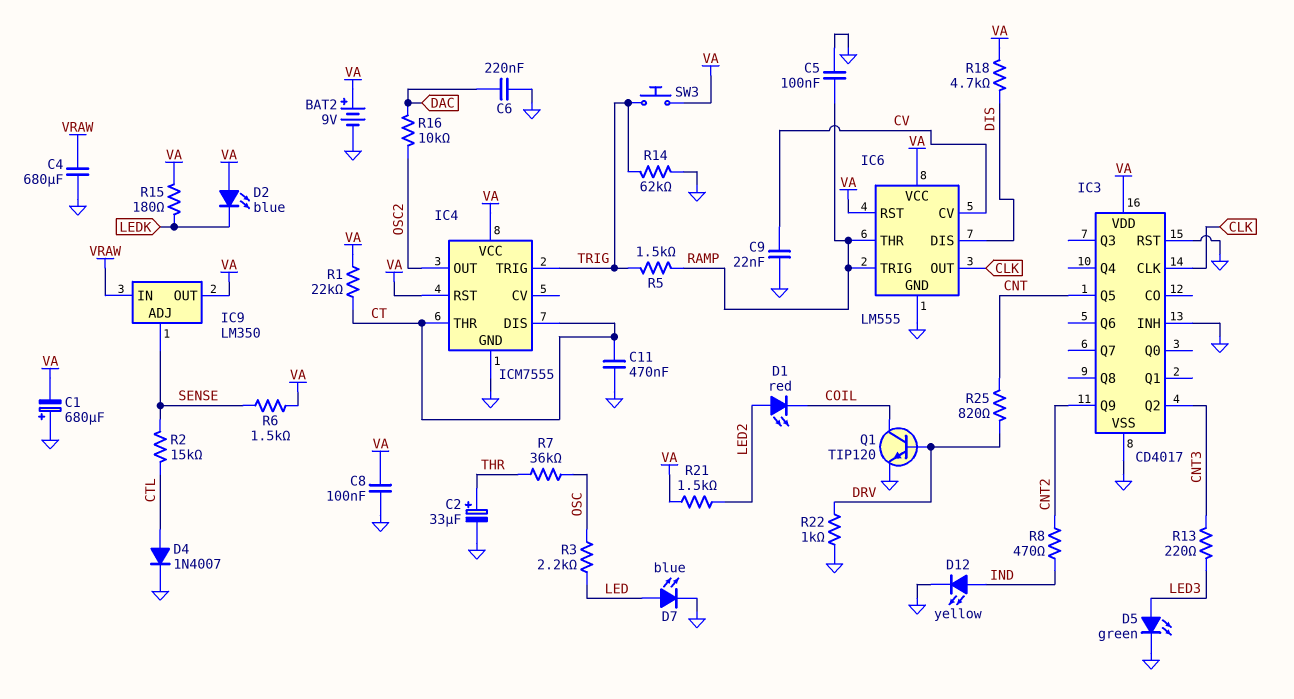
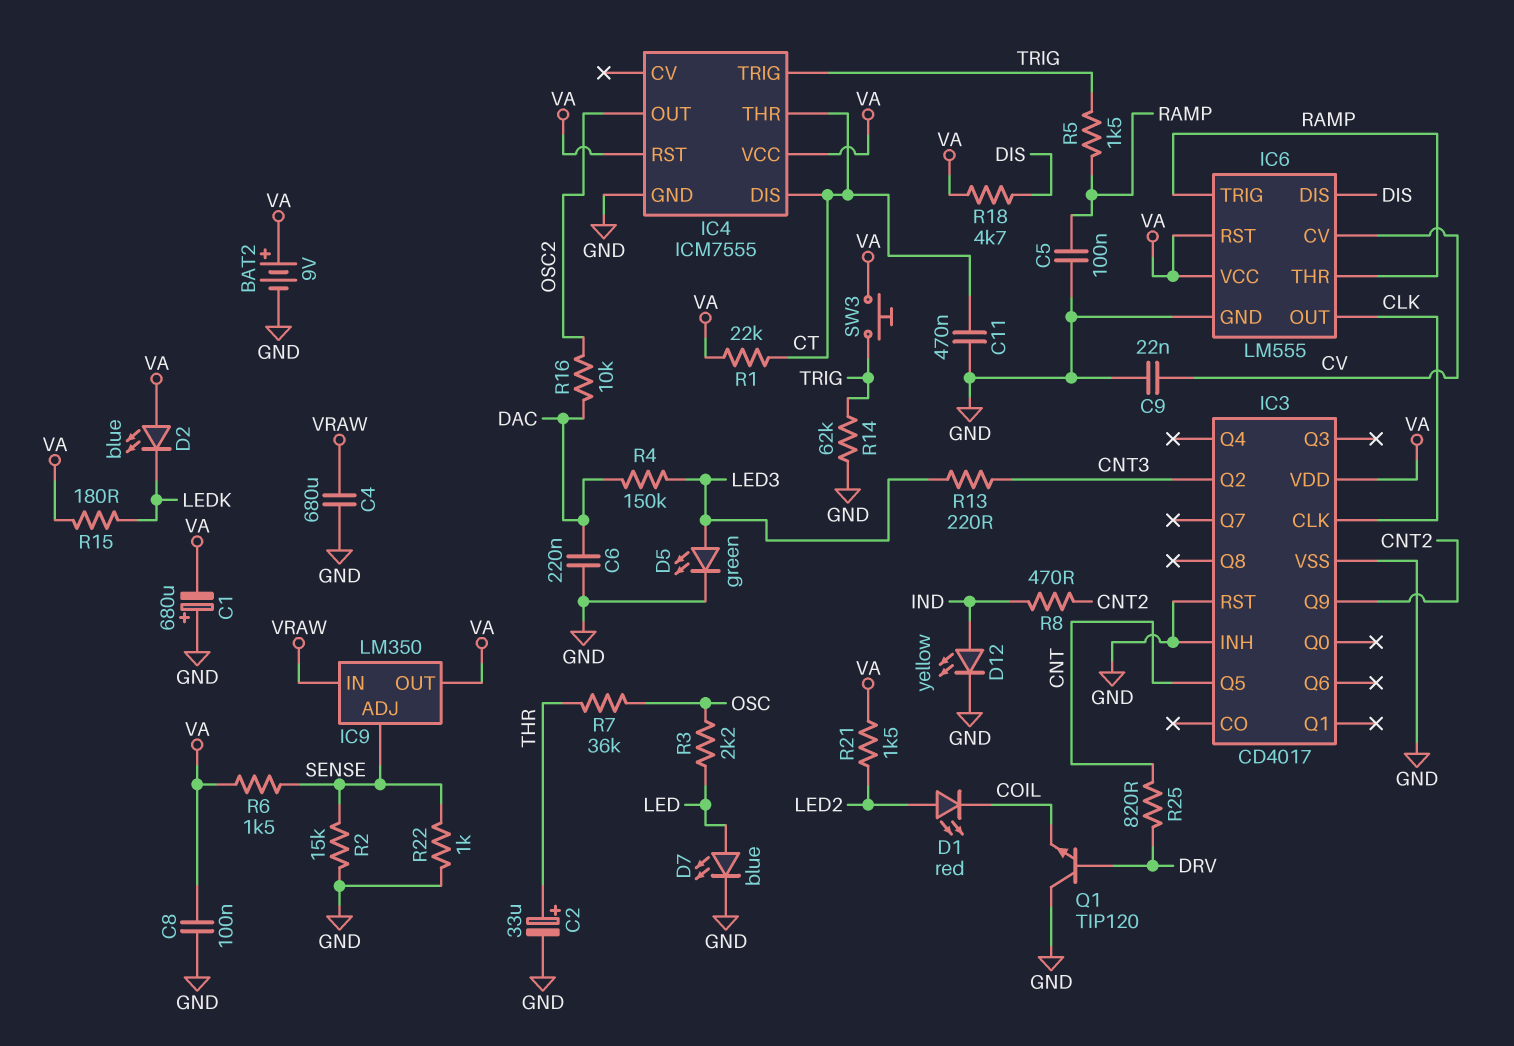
D4: diode 1N4007 (A CTL, K GND) -> none
Q1: NPN TIP120 (B DRV, C COIL, E GND) -> NPN TIP120 (B DRV, C GND, E COIL)
R2: 15k (CTL, SENSE) -> 15k (GND, SENSE)
R4: none -> 150k (DAC, LED3)
R22: 1k (DRV, GND) -> 1k (GND, SENSE)

